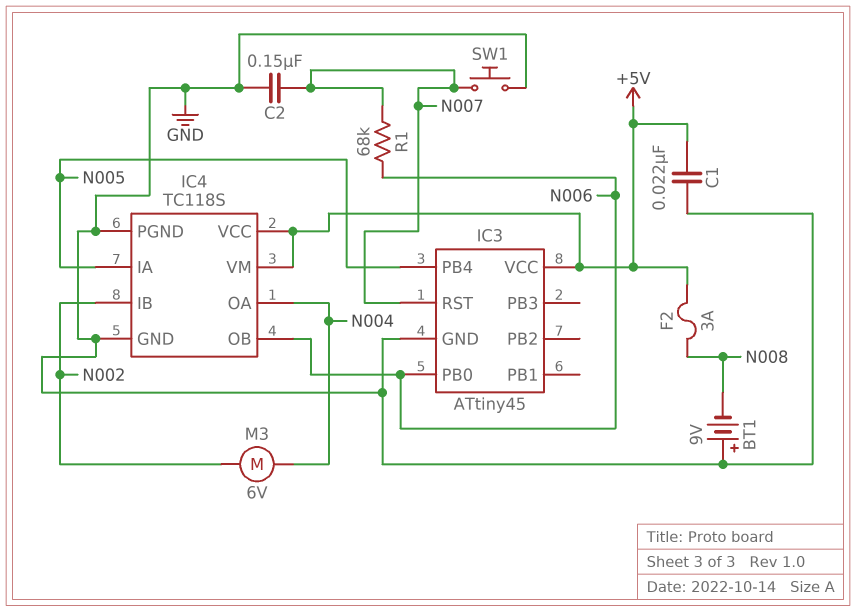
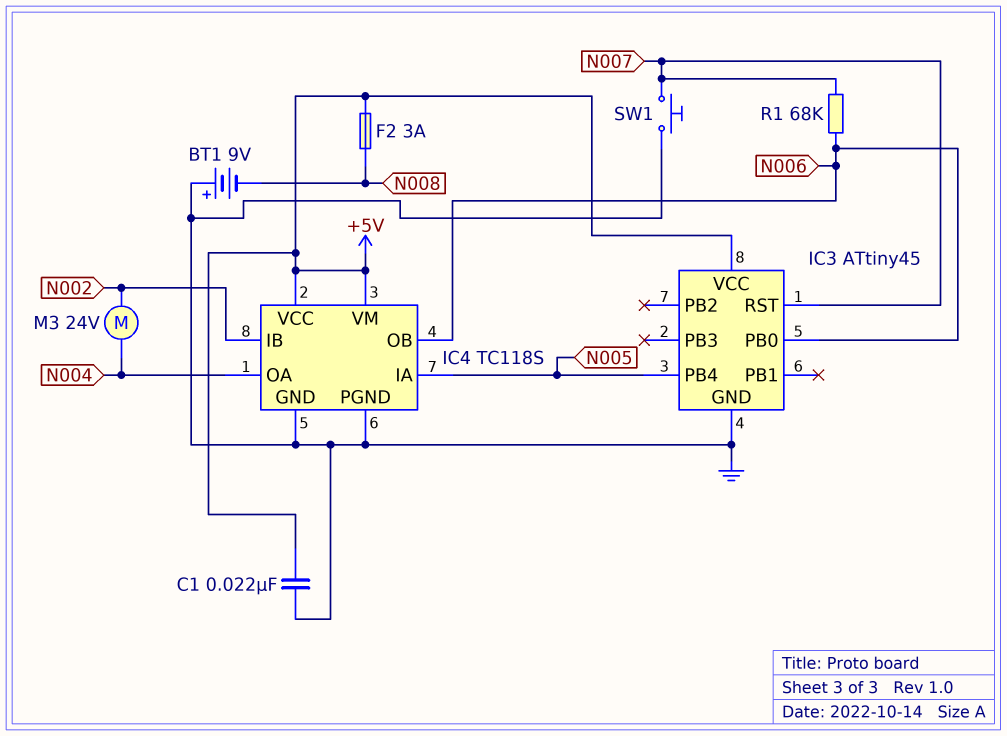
C2: 150nF (GND, N007) -> none
M3: motor 6V (N002, N004) -> motor 24V (N002, N004)

